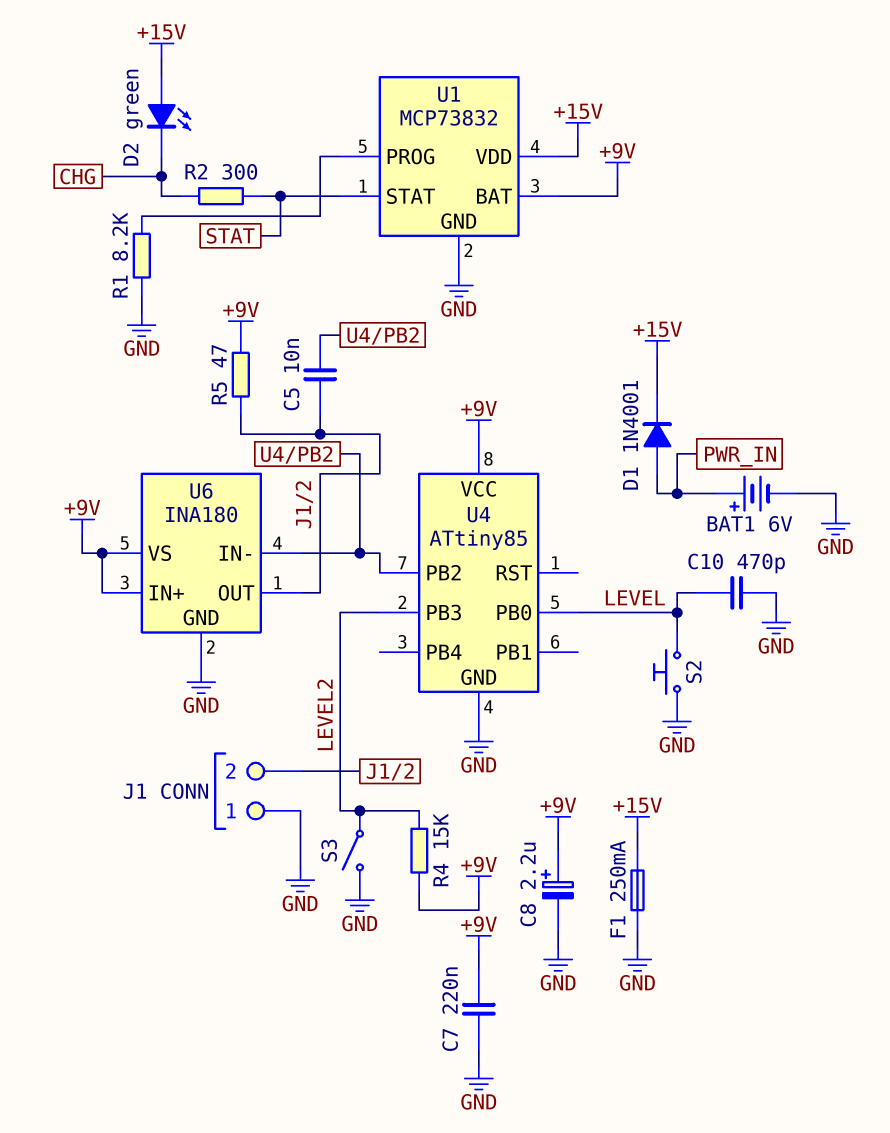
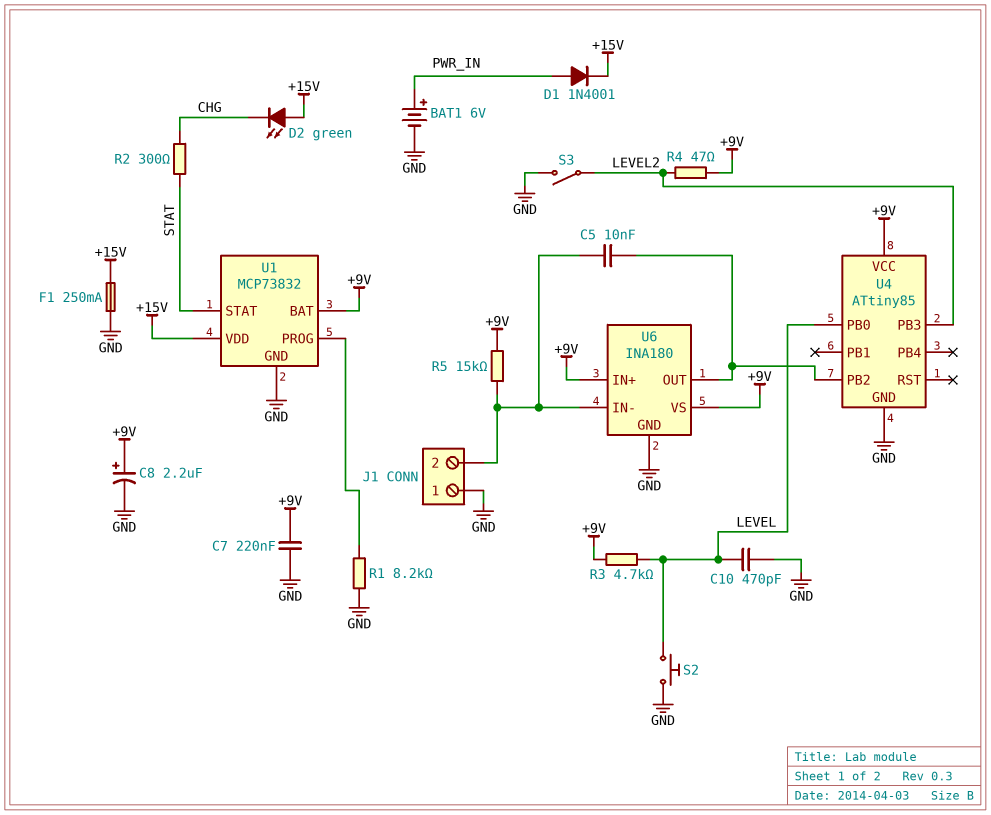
R3: none -> 4.7k (+9V, LEVEL)
R4: 15k (+9V, LEVEL2) -> 47 (+9V, LEVEL2)
R5: 47 (+9V, J1/2) -> 15k (+9V, J1/2)
U6 pin IN-: U4/PB2 -> J1/2
U6 pin OUT: J1/2 -> U4/PB2

